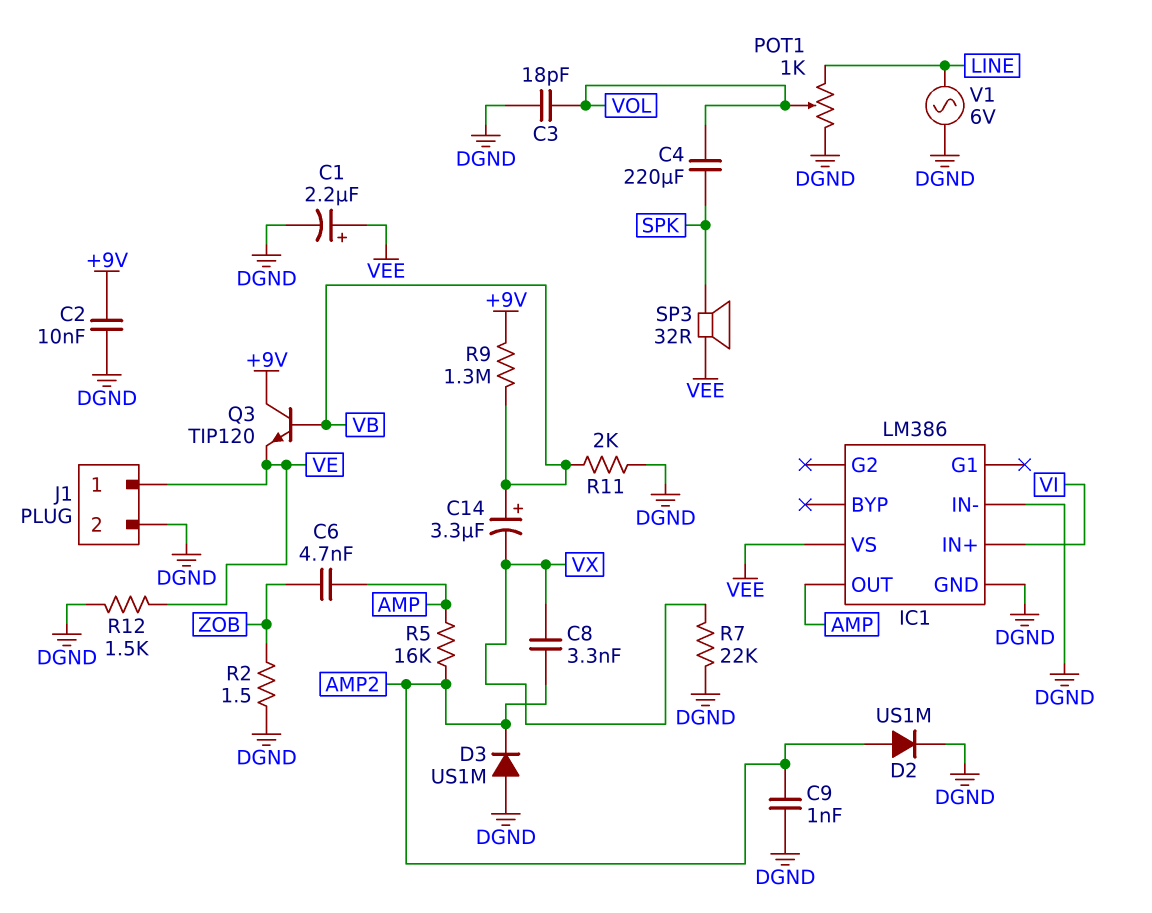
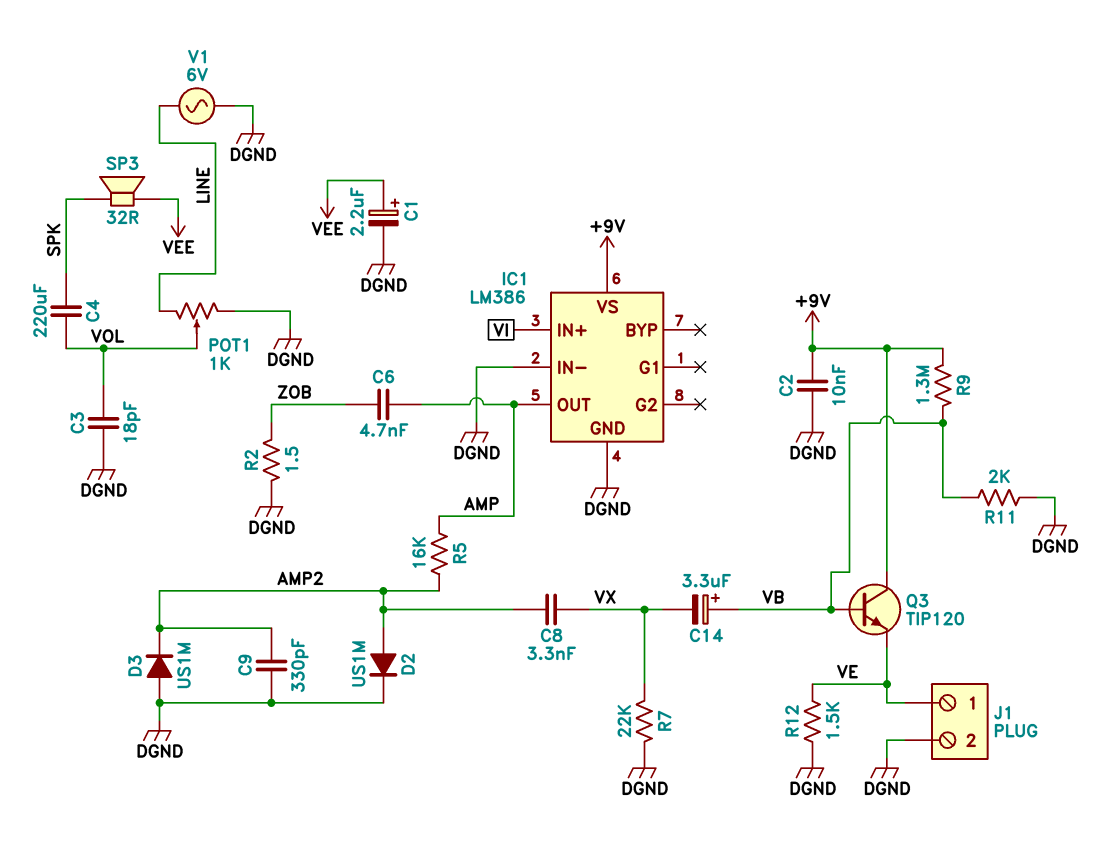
C9: 1nF (AMP2, DGND) -> 330pF (AMP2, DGND)
IC1 pin VS: VEE -> +9V

